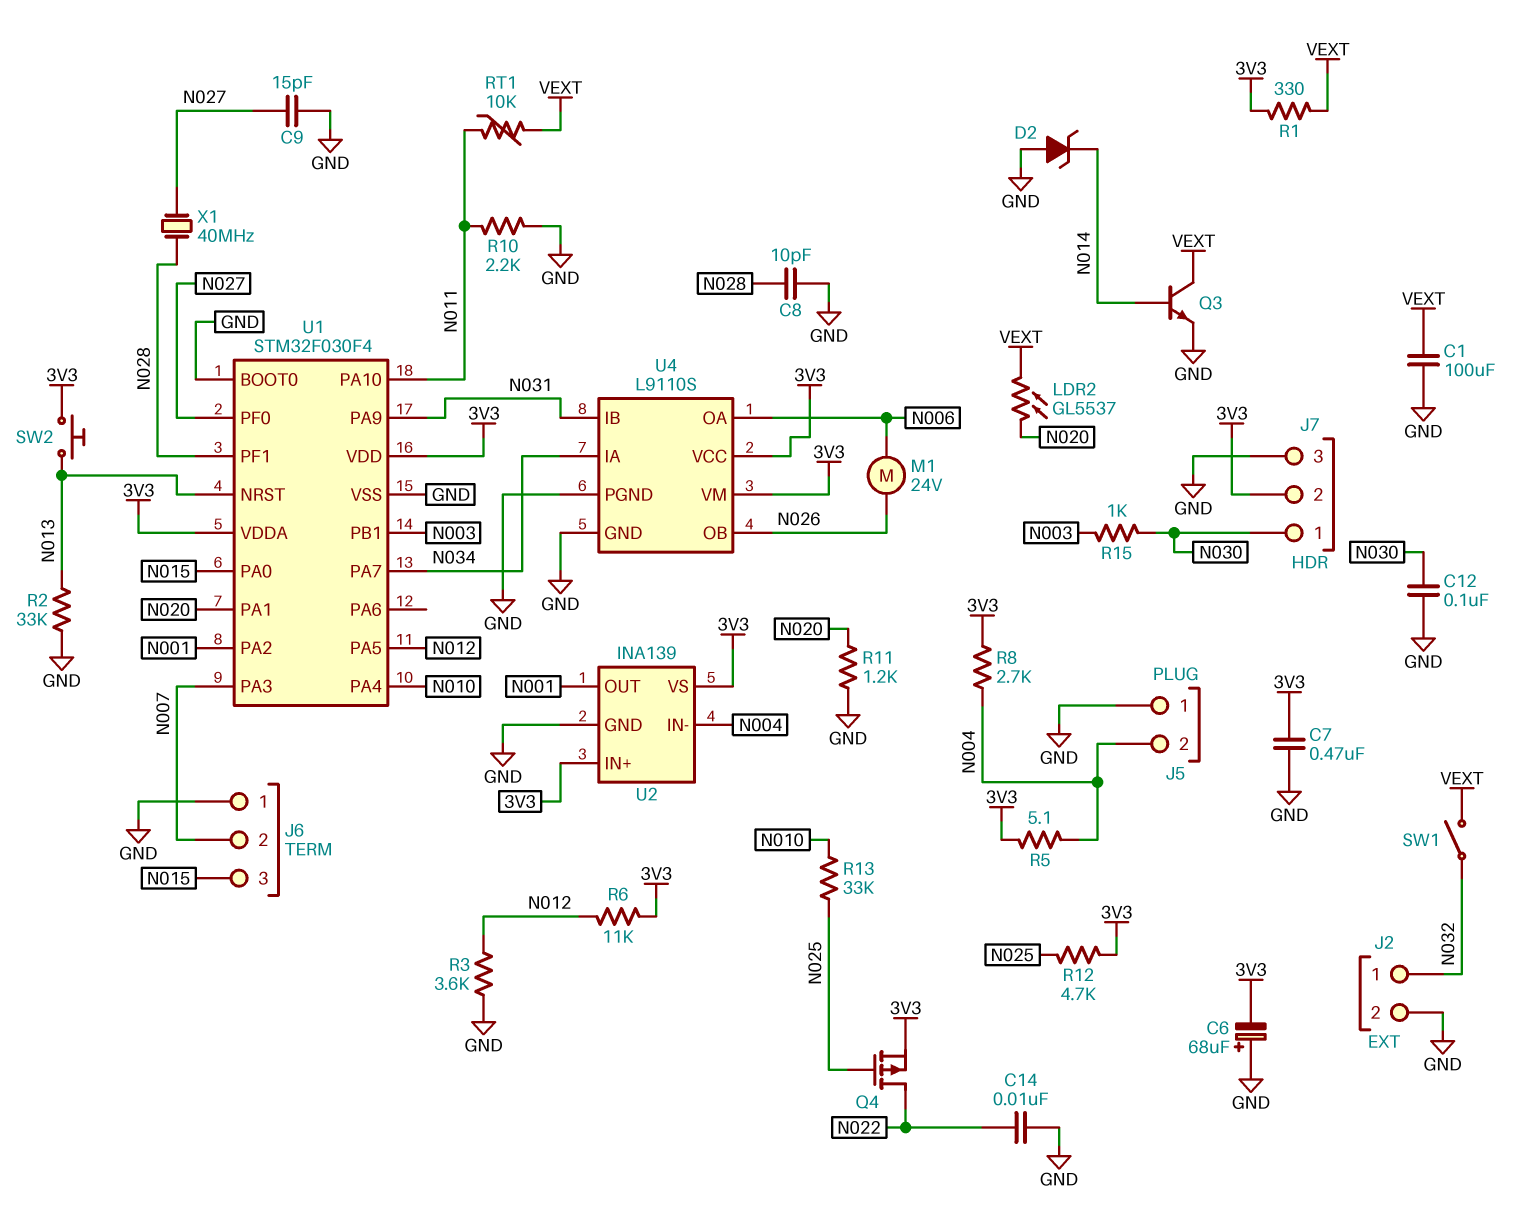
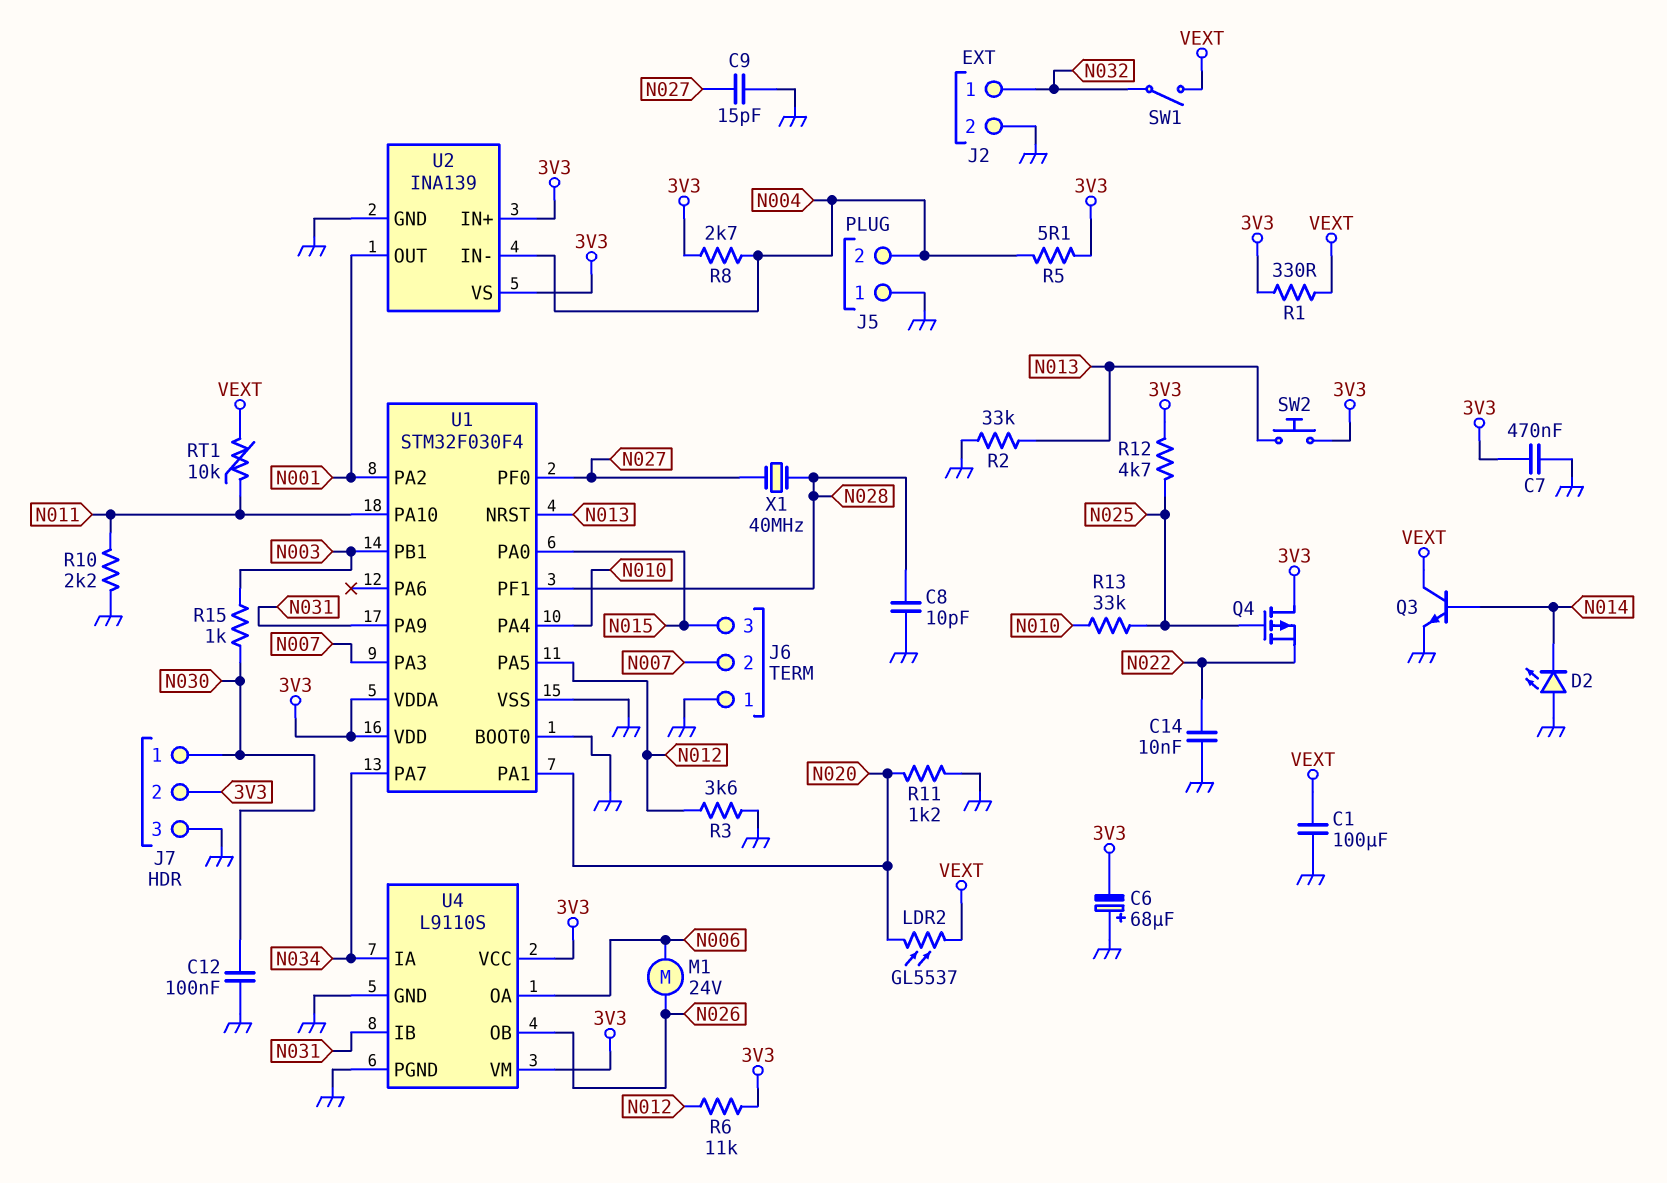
D2: zener (A GND, K N014) -> LED (A GND, K N014)
Q4: PMOS (G N025, D N022, S 3V3) -> PMOS (G N025, D 3V3, S N022)

